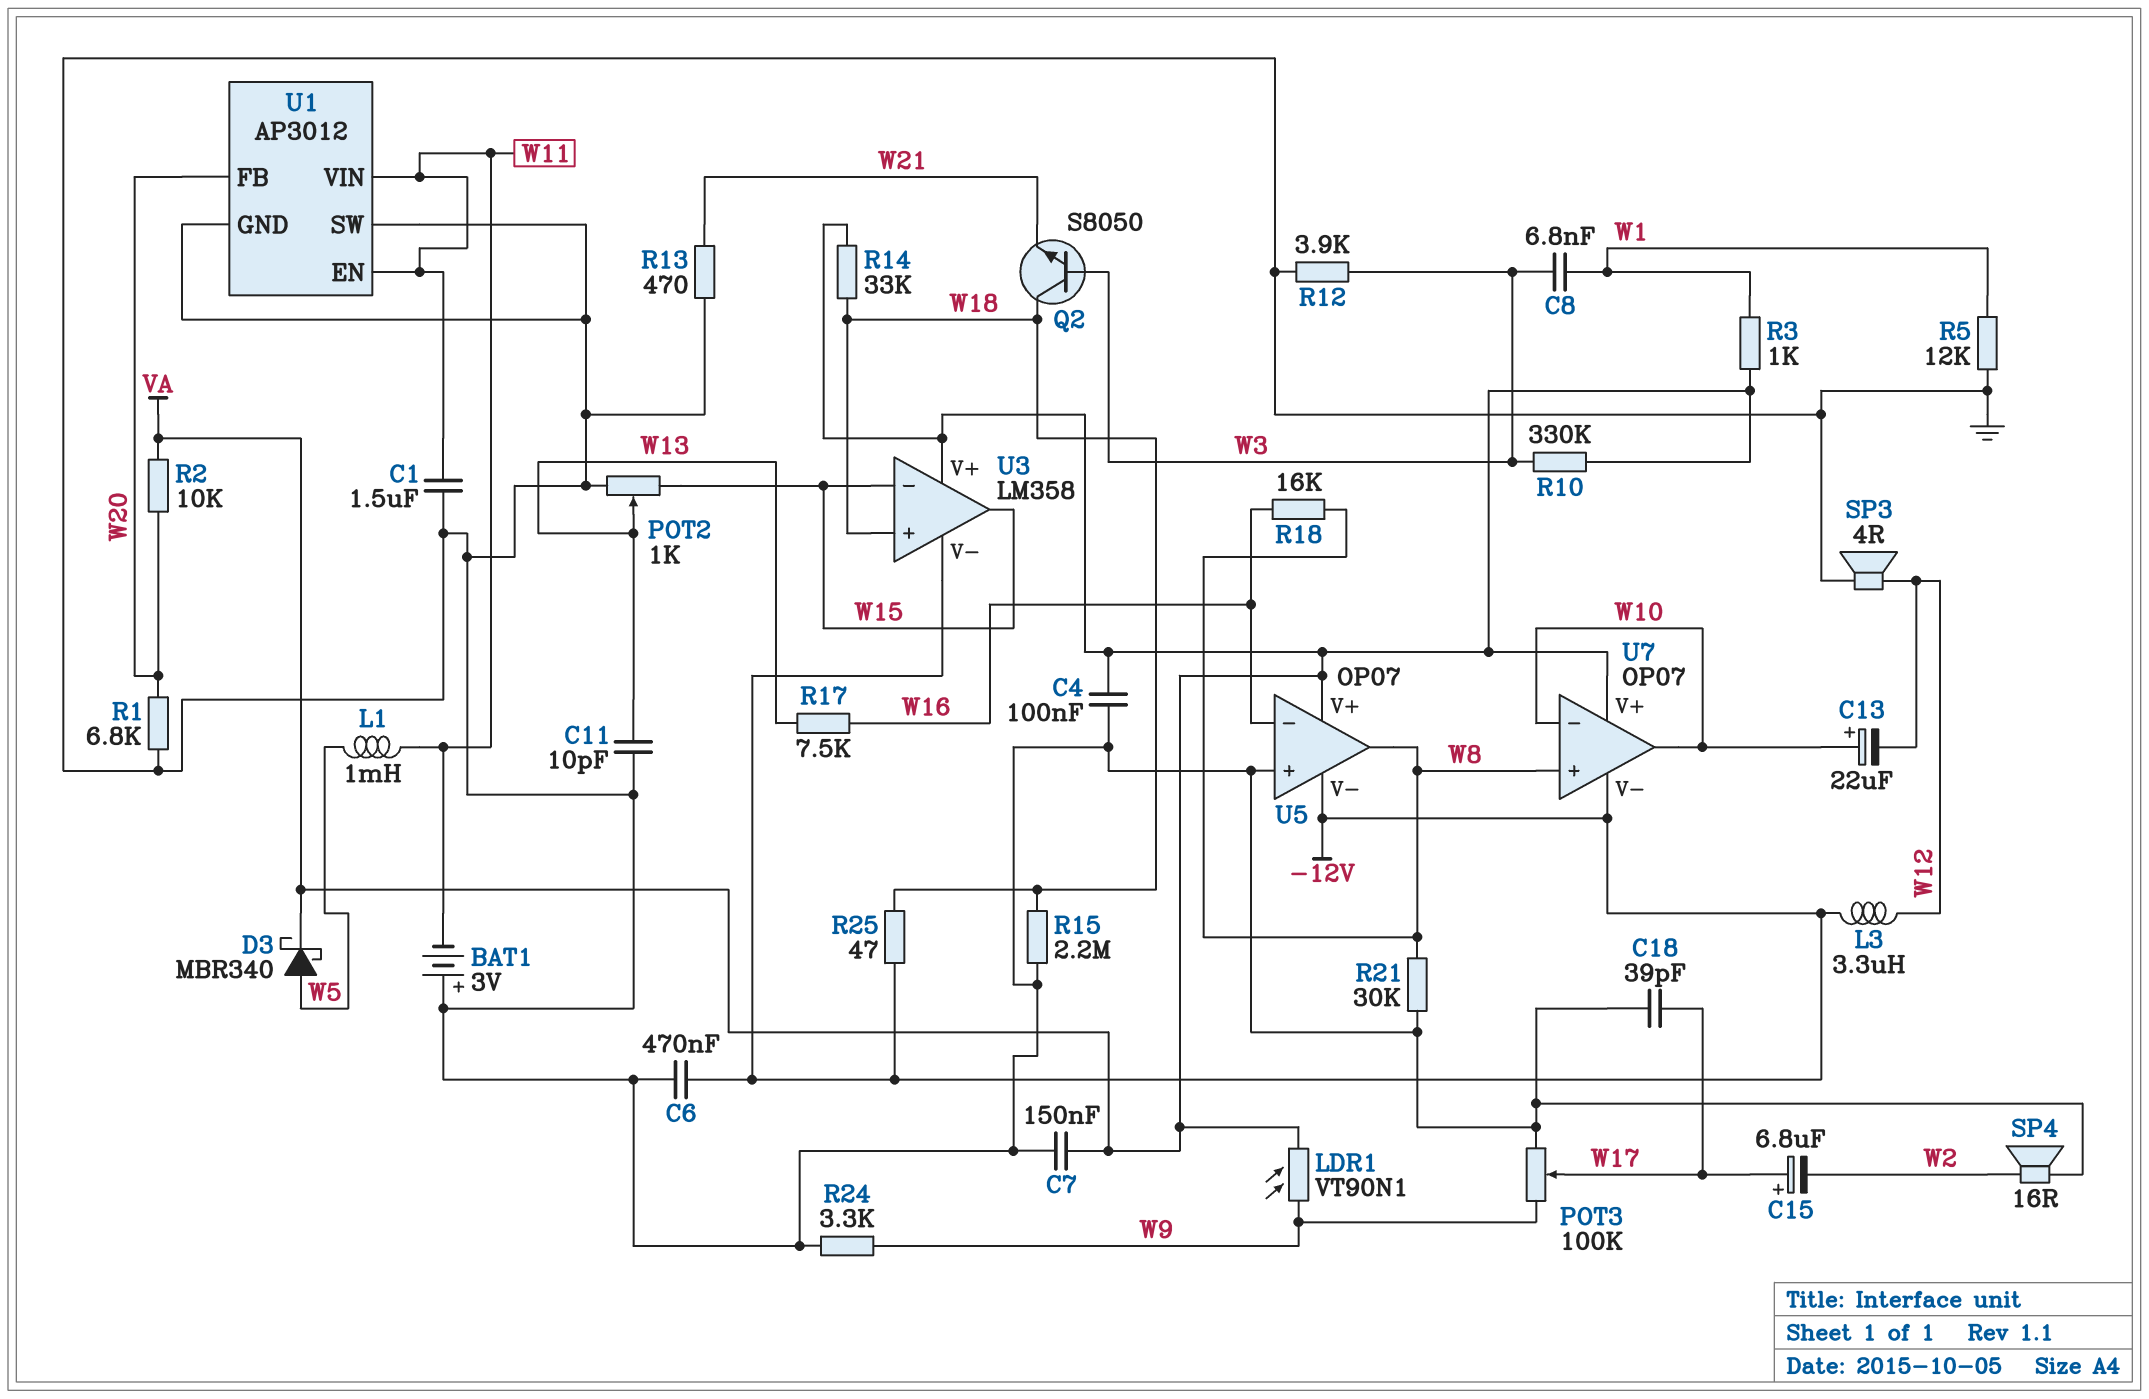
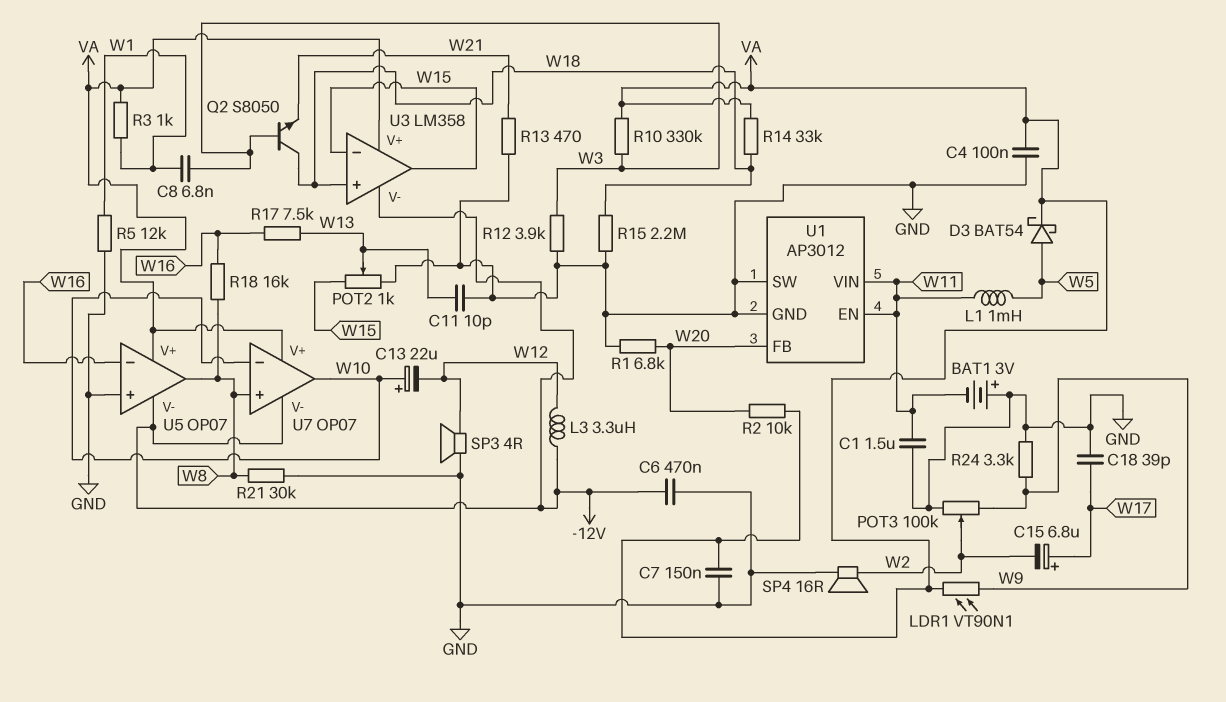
D3: schottky MBR340 (A W5, K VA) -> schottky BAT54 (A W5, K VA)
POT3: 100k (GND, W9, wiper W17) -> 100k (GND, W9, wiper W2)
R25: 47 (-12V, W18) -> none

